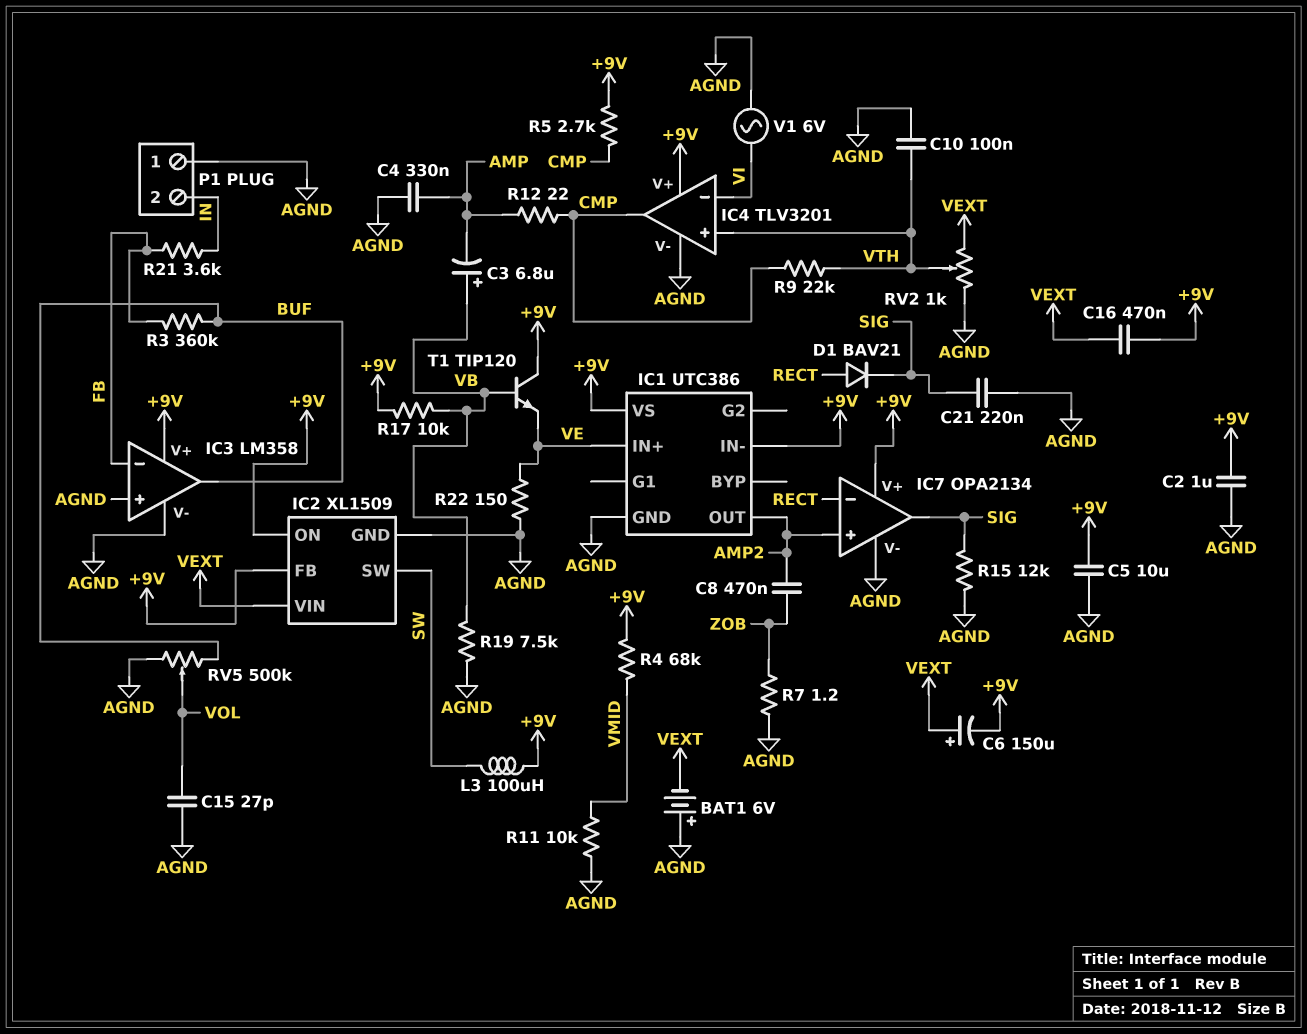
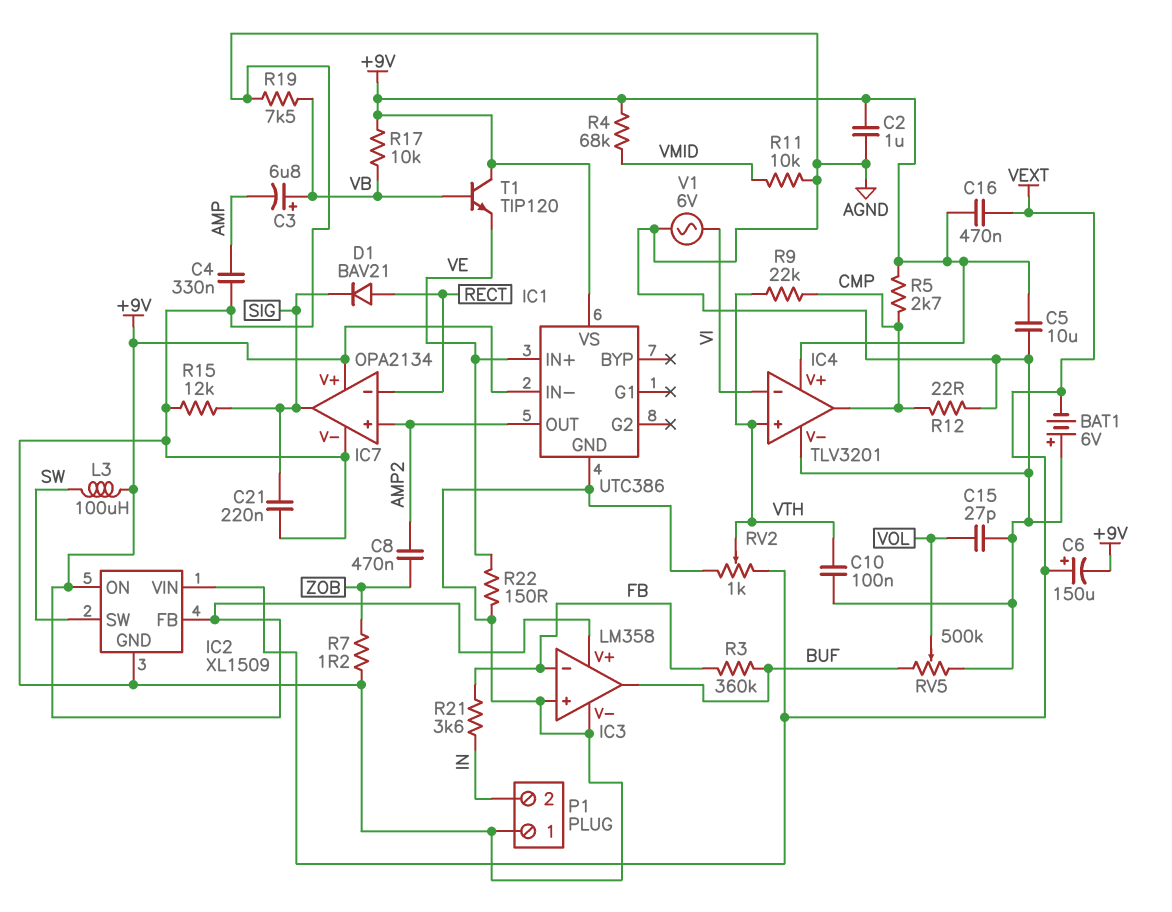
R12: 22 (AMP, CMP) -> 22 (AGND, CMP)

